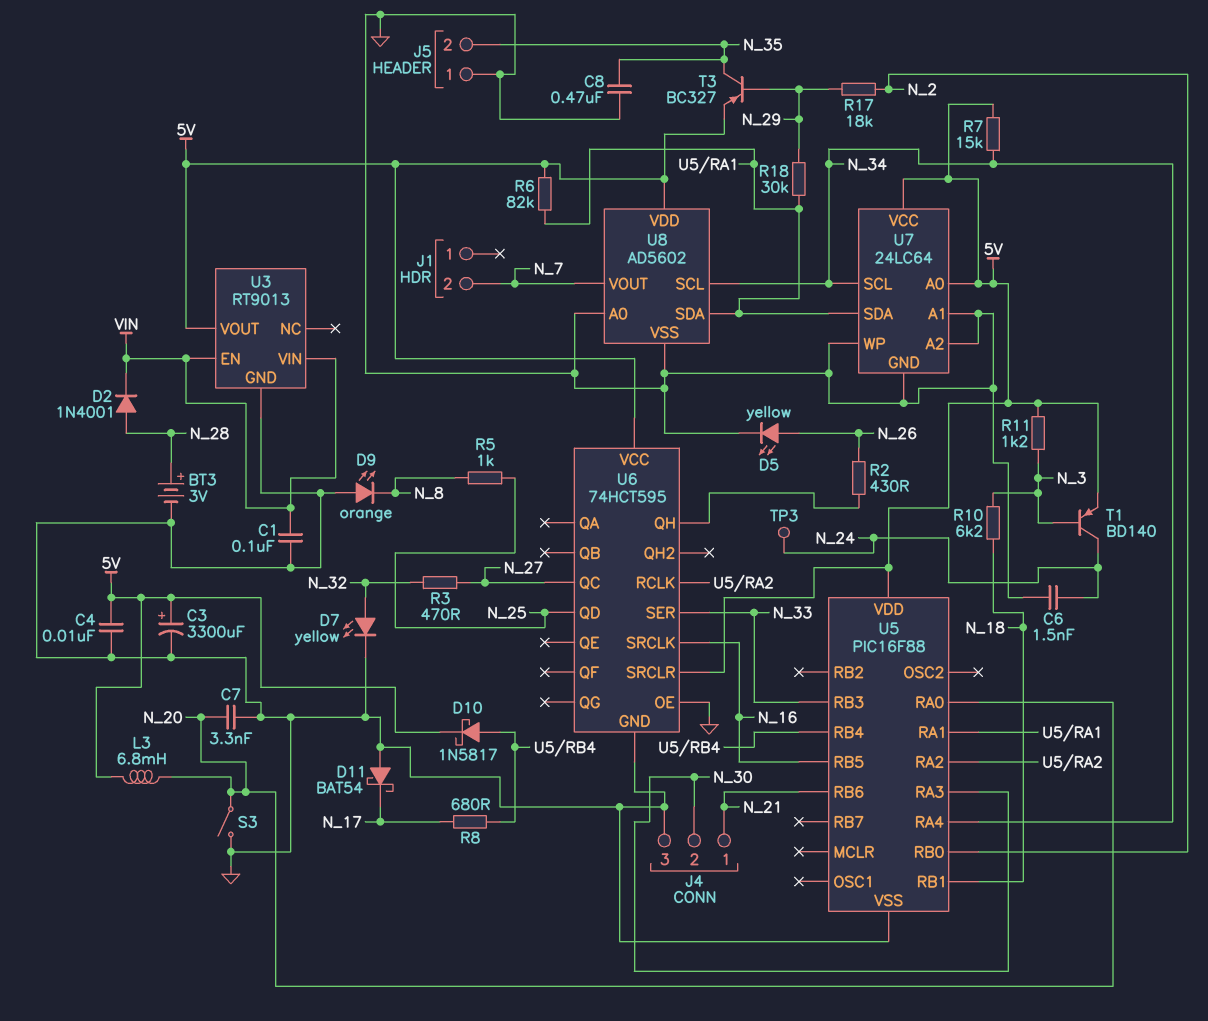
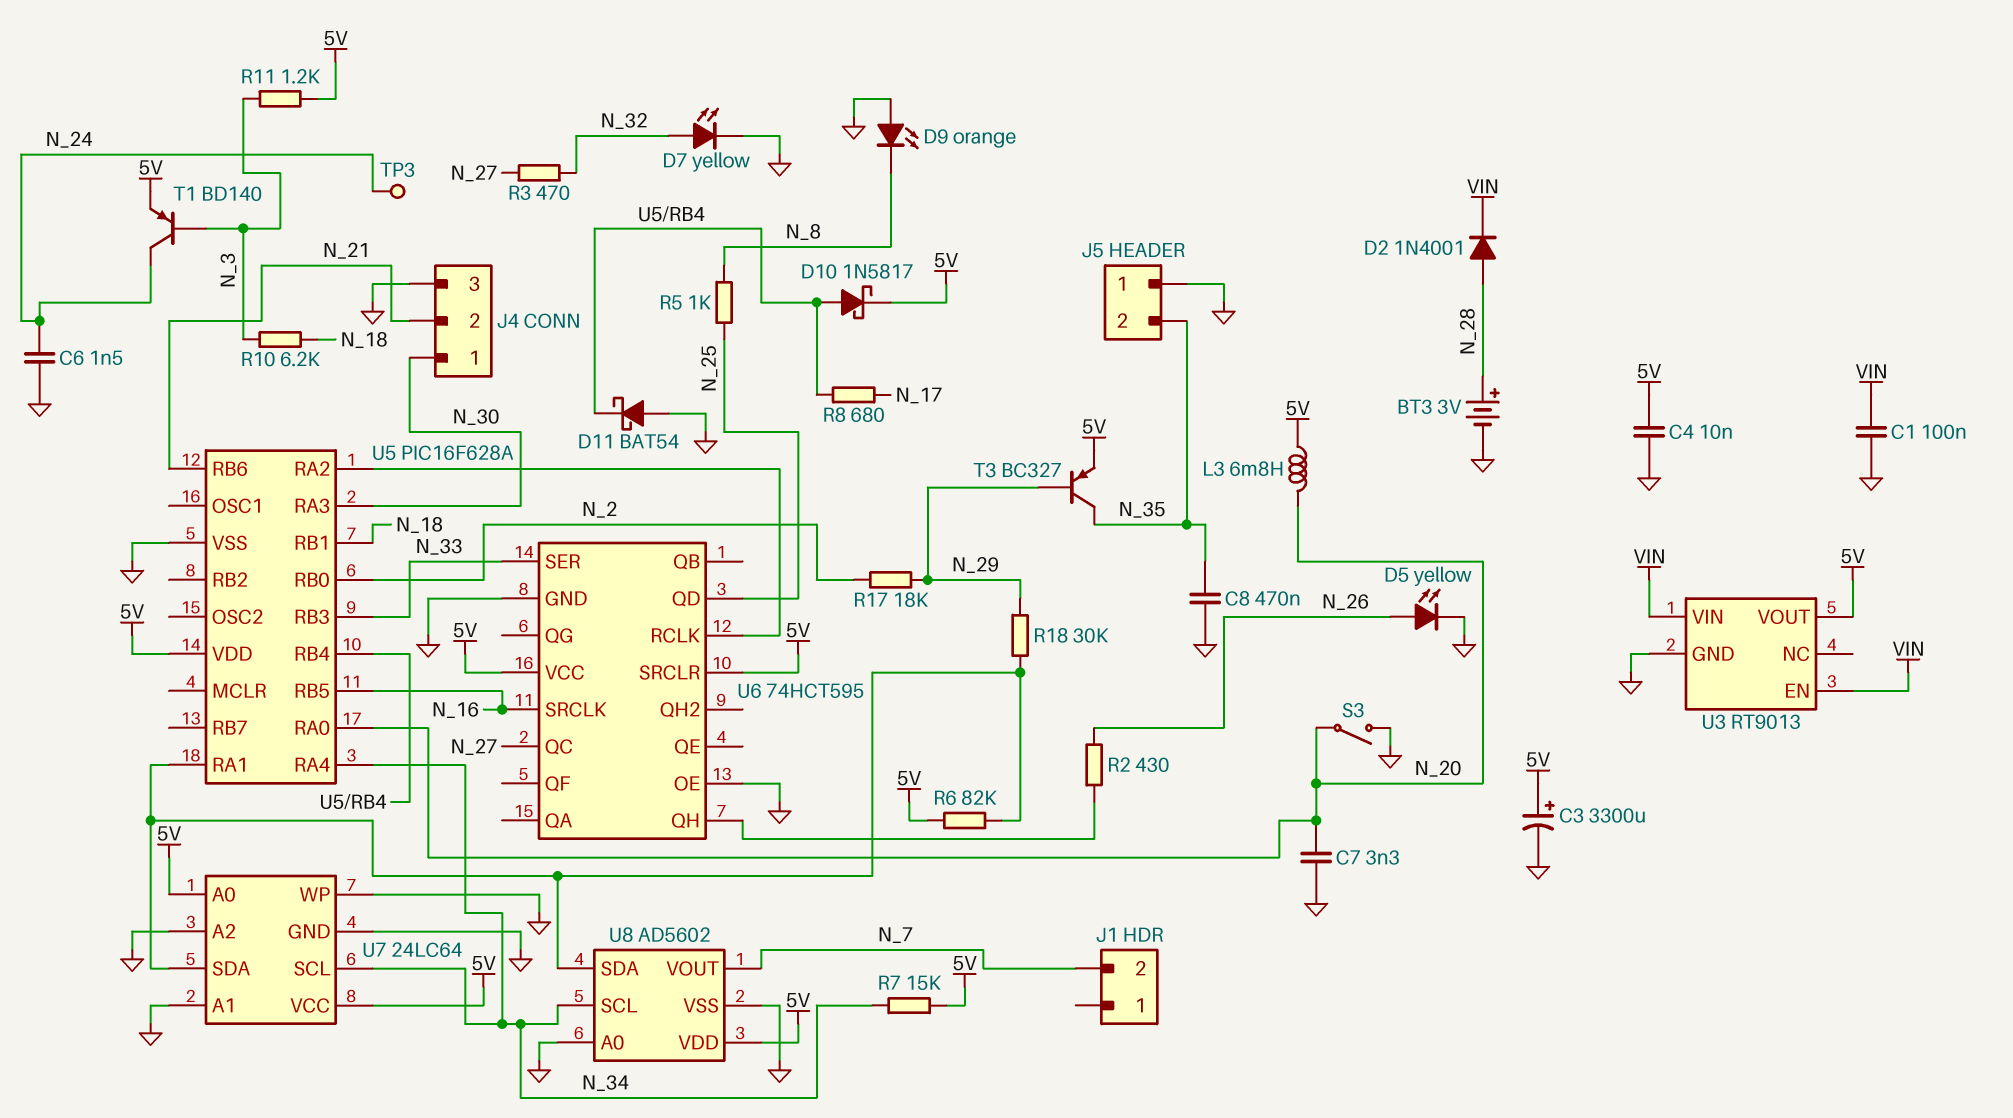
D11: schottky BAT54 (A GND, K N_17) -> schottky BAT54 (A GND, K U5/RB4)
J4 pin 1: N_21 -> N_30
J4 pin 2: N_30 -> N_21
U5: PIC16F88 -> PIC16F628A

